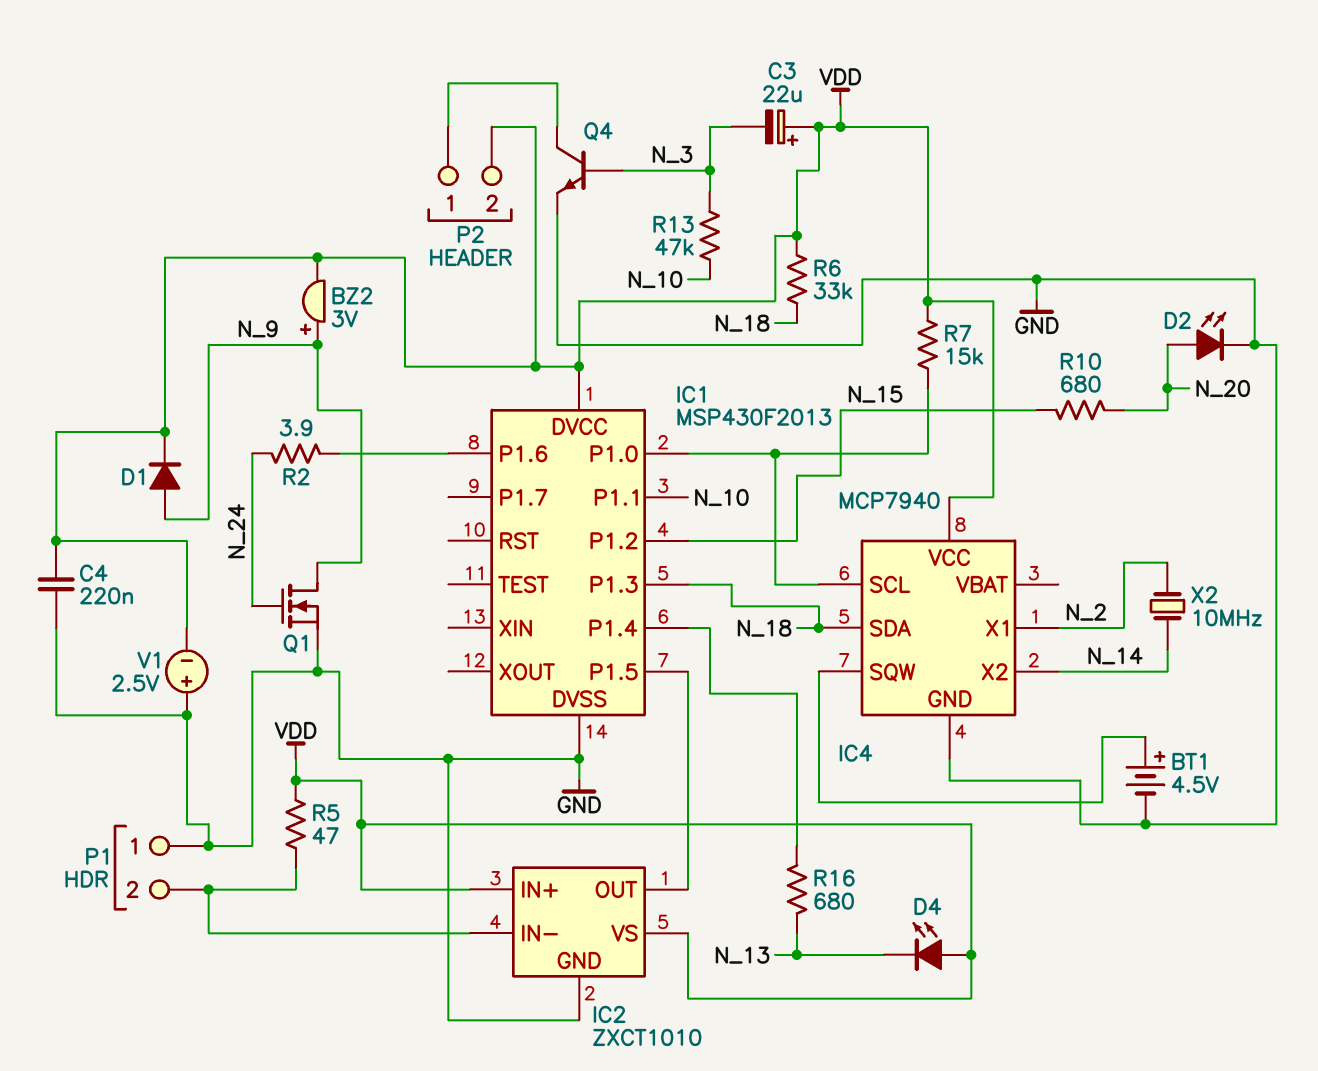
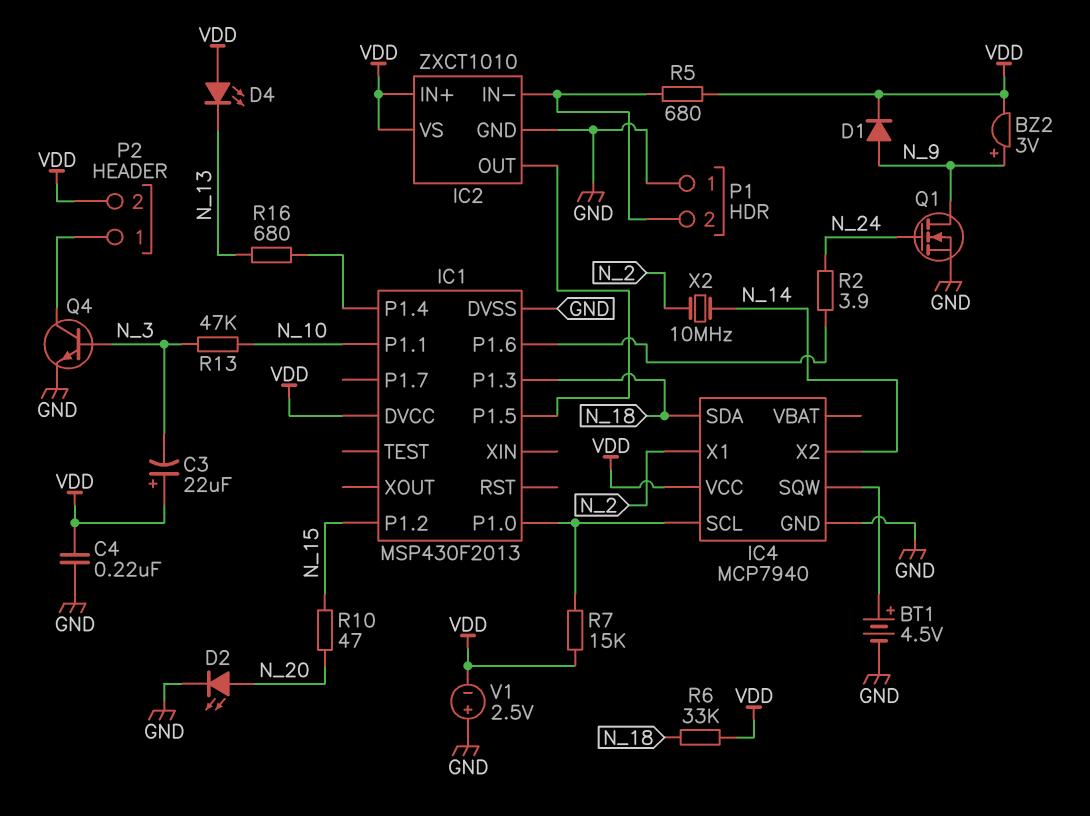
R5: 47 (IC2/IN-, VDD) -> 680 (IC2/IN-, VDD)
R10: 680 (N_15, N_20) -> 47 (N_15, N_20)

